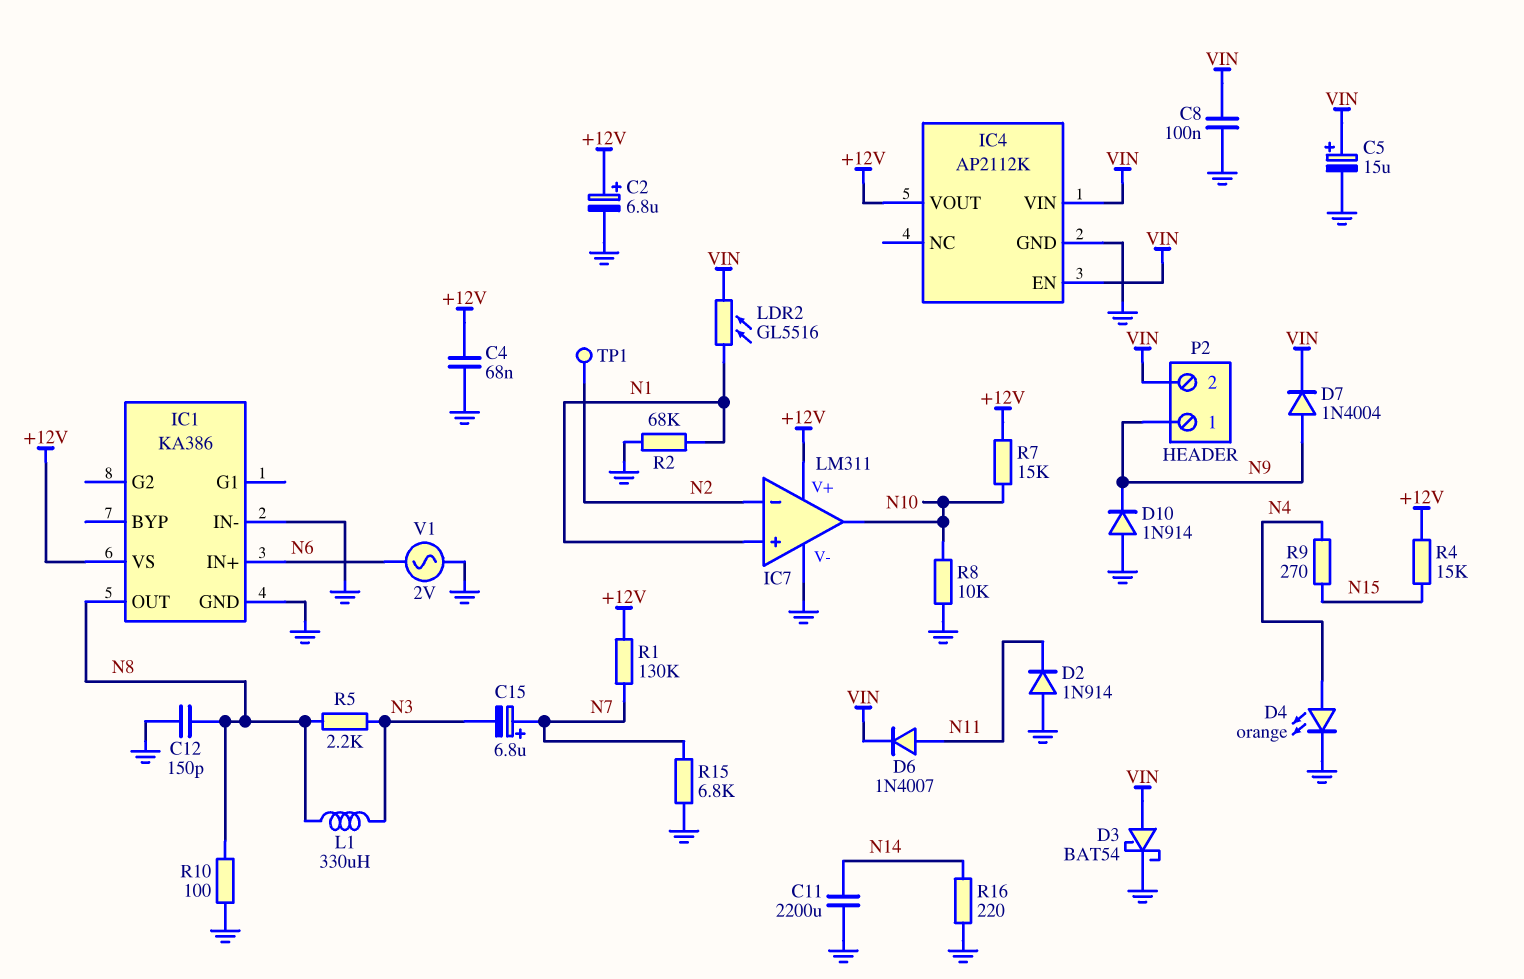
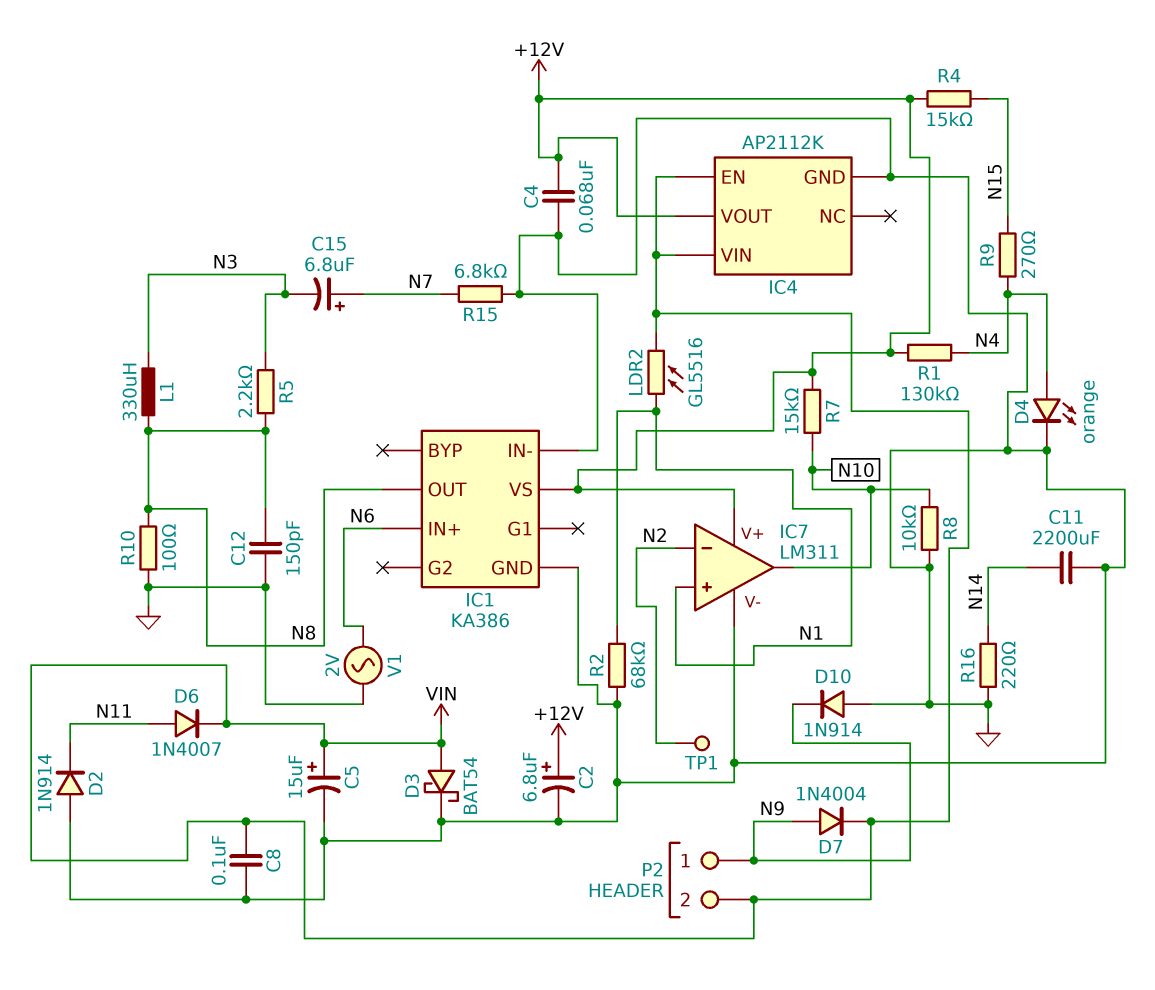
R1: 130k (+12V, N7) -> 130k (+12V, N4)

